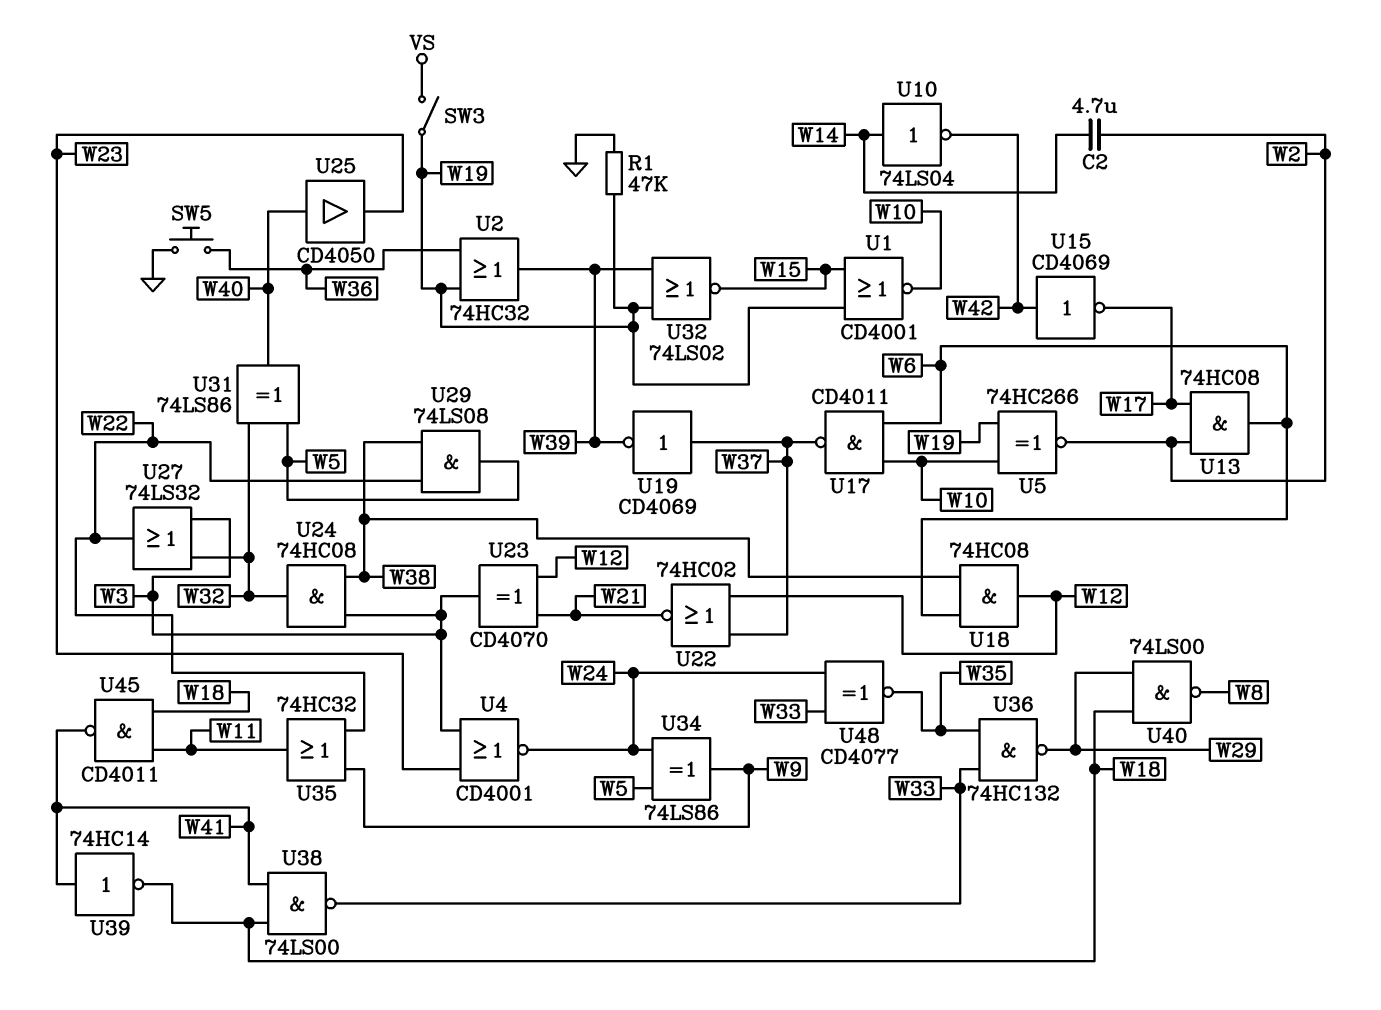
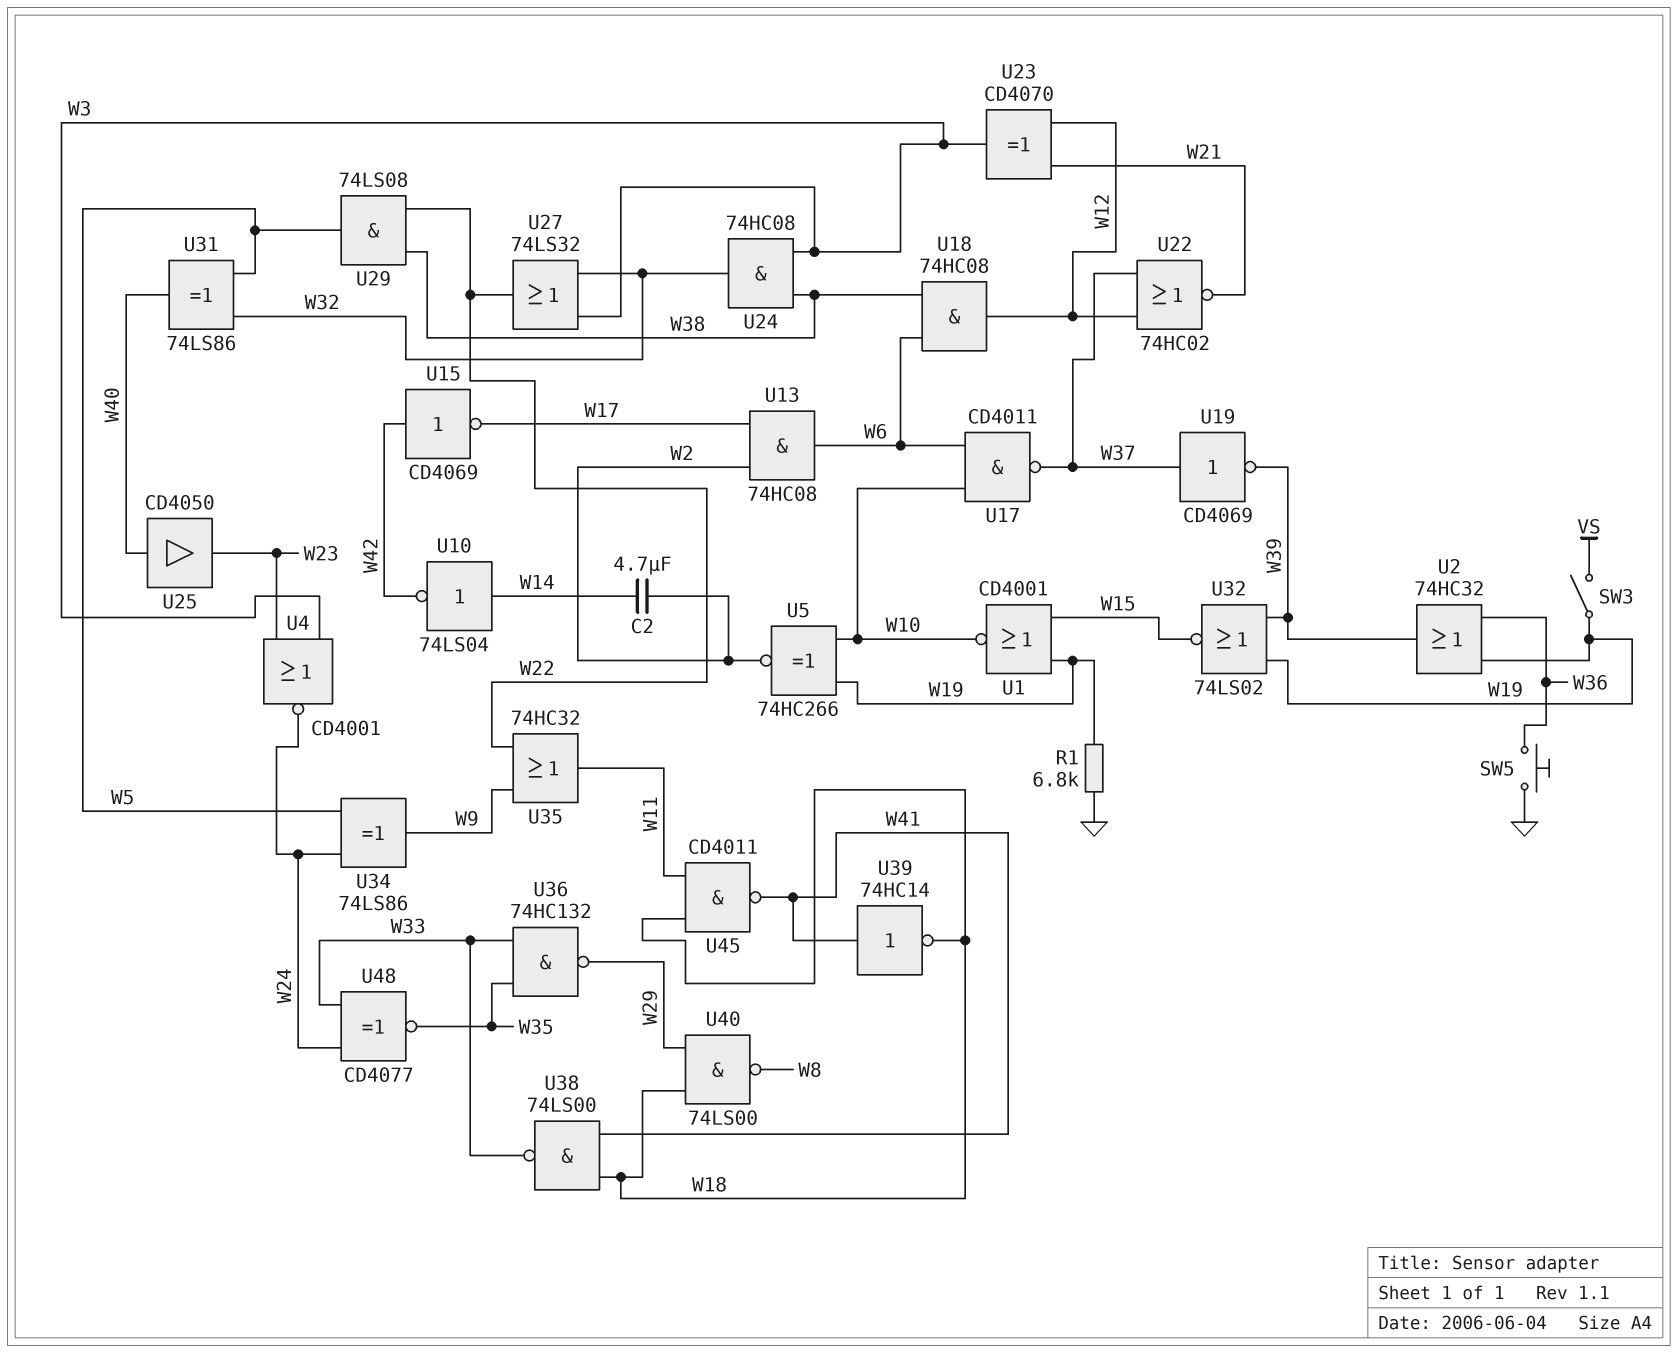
R1: 47k (GND, W19) -> 6.8k (GND, W19)

